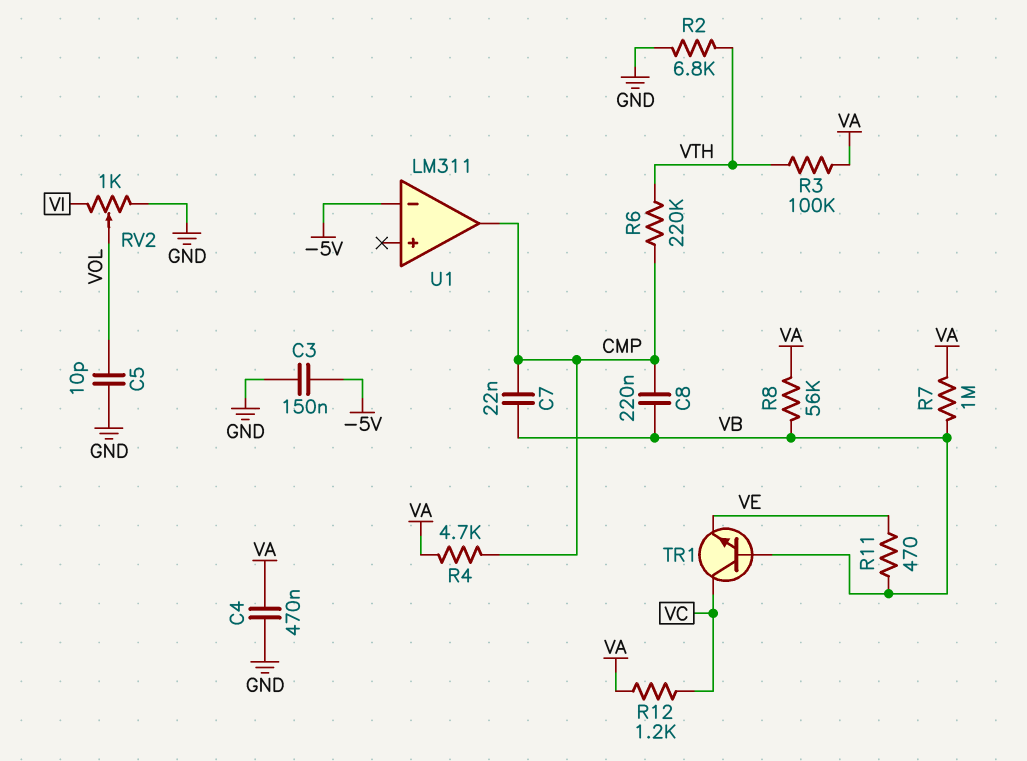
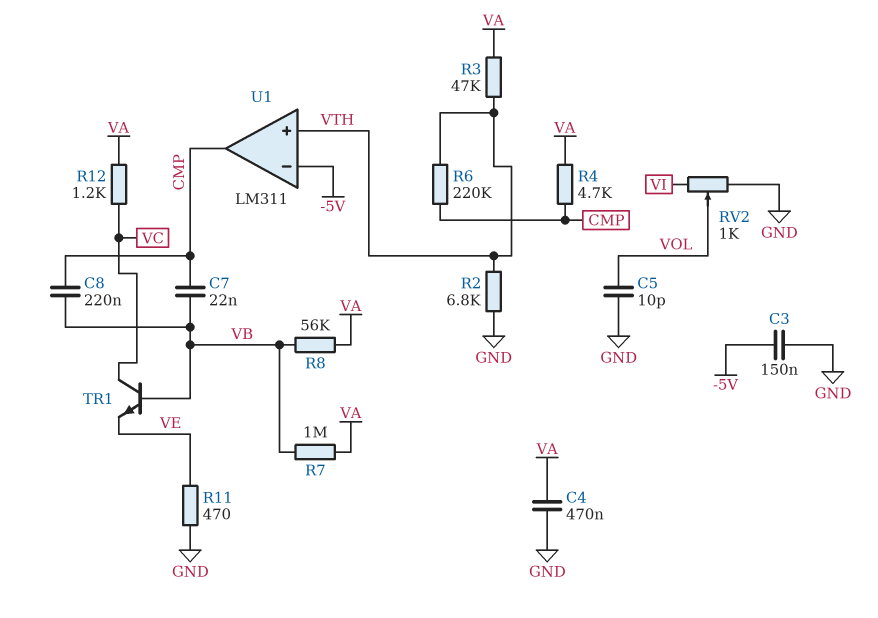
R3: 100k (VA, VTH) -> 47k (VA, VTH)
R11: 470 (VB, VE) -> 470 (GND, VE)
U1 pin in+: none -> VTH

